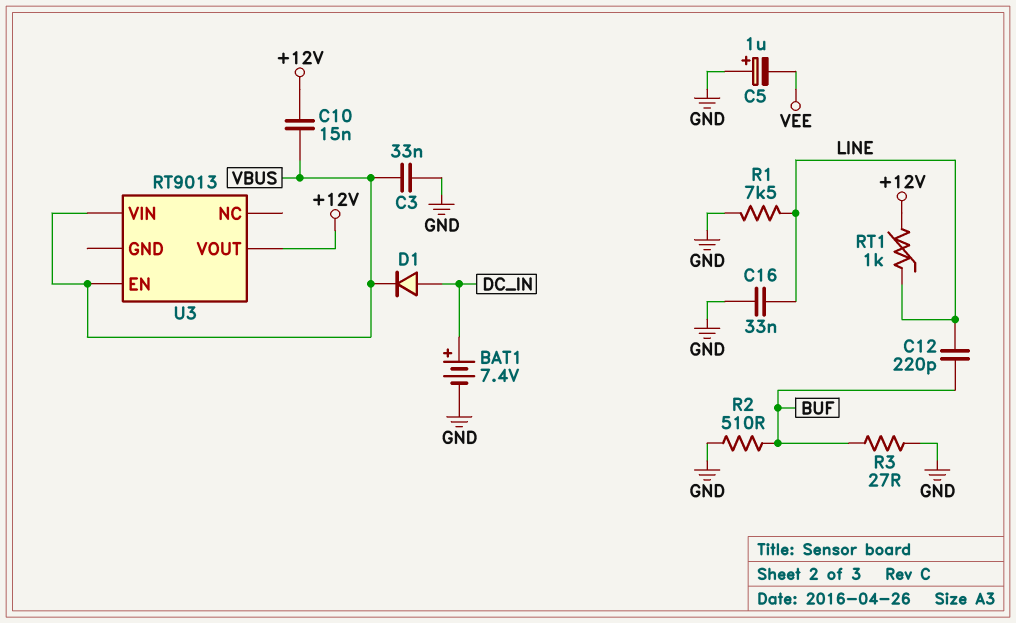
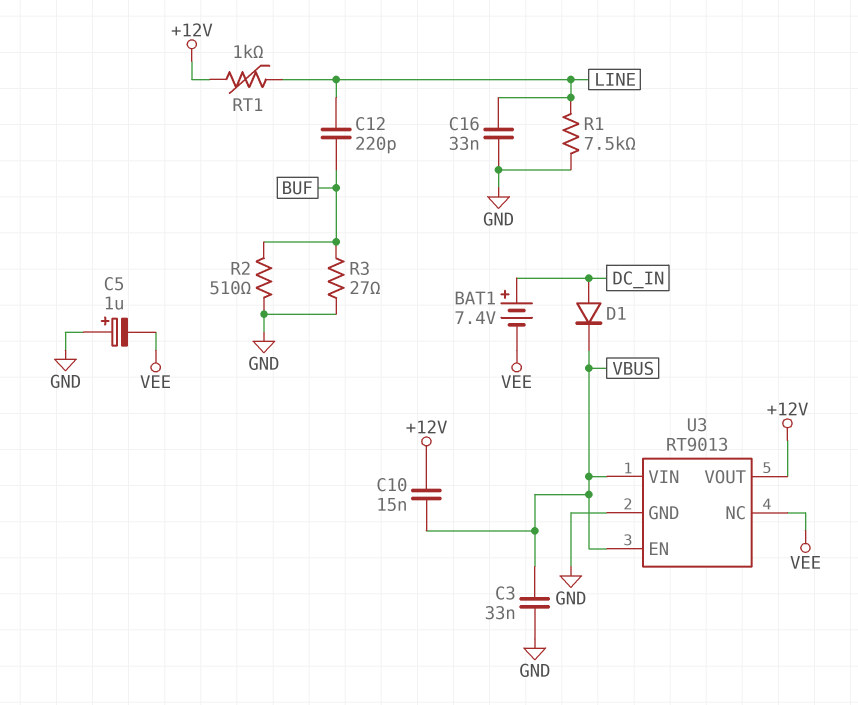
BAT1: 7.4V (plus DC_IN, minus GND) -> 7.4V (plus DC_IN, minus VEE)
U3 pin GND: none -> GND
U3 pin NC: none -> VEE

